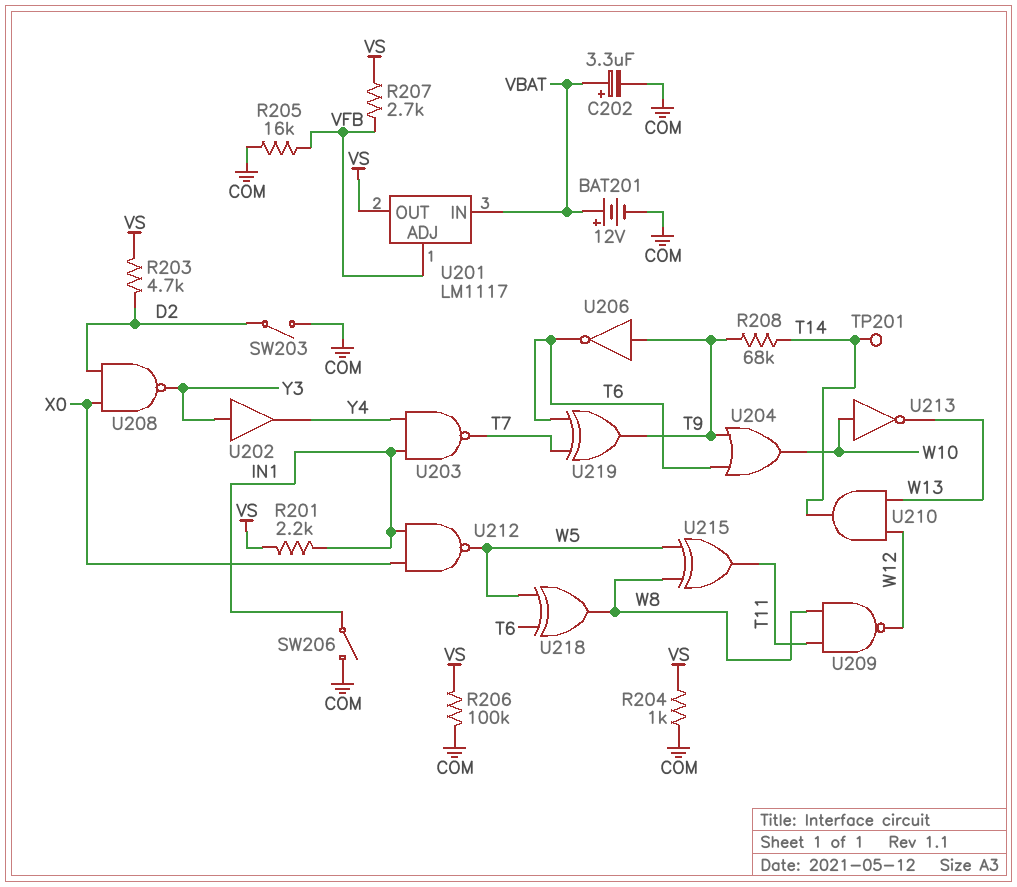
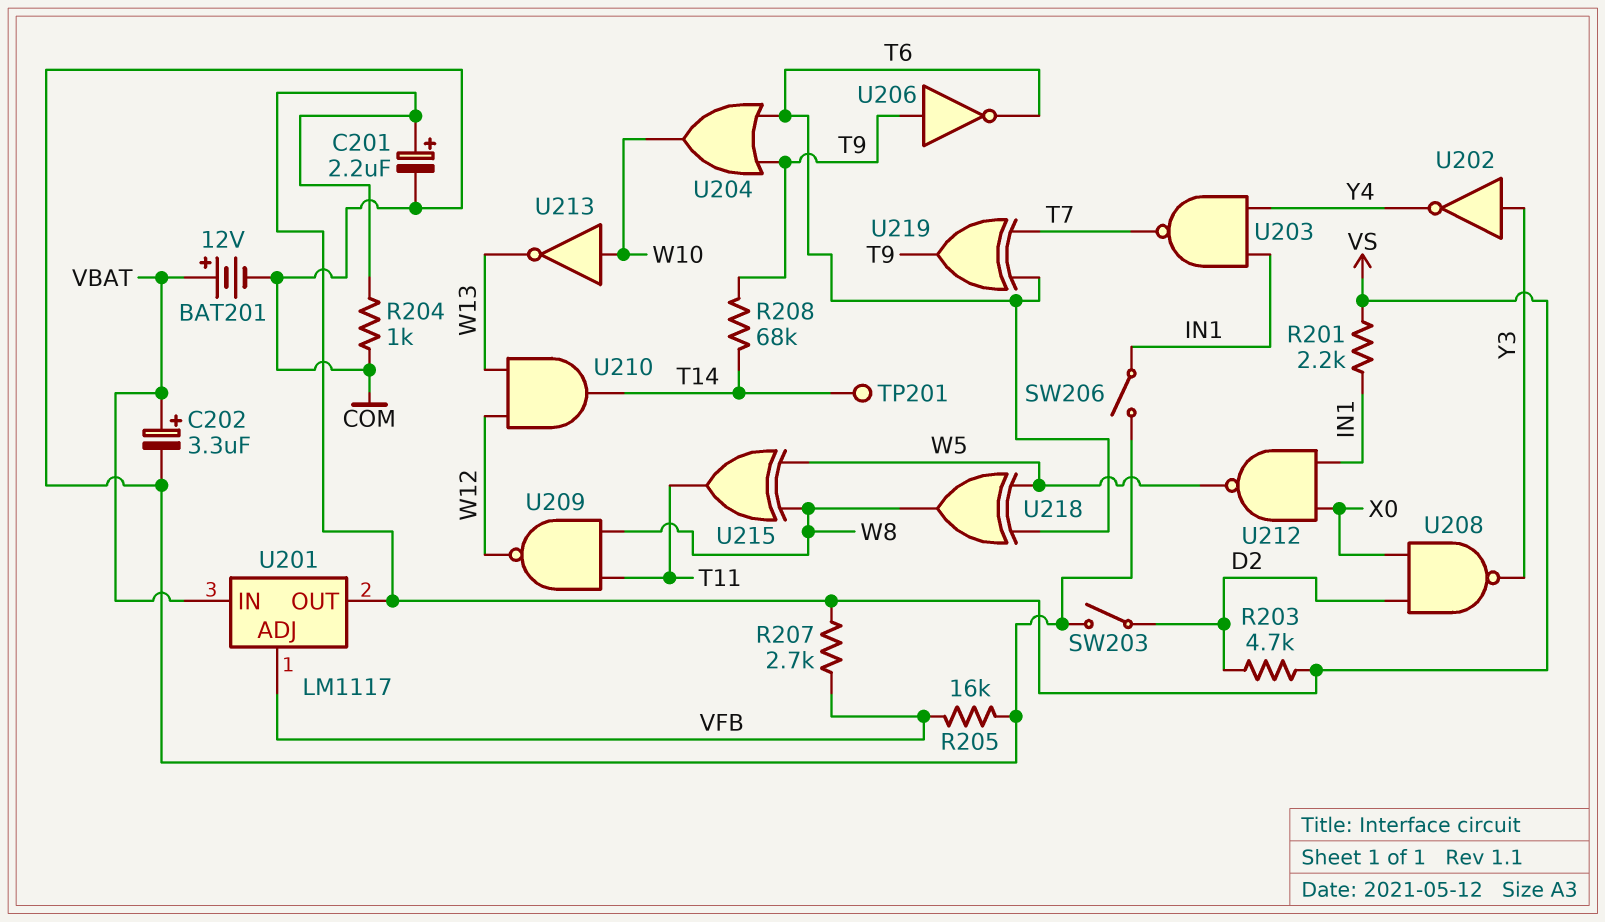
C201: none -> 2.2uF (plus VS, minus COM)
R206: 100k (COM, VS) -> none
U202: buffer (in Y3, out Y4) -> NOT (in Y3, out Y4)

